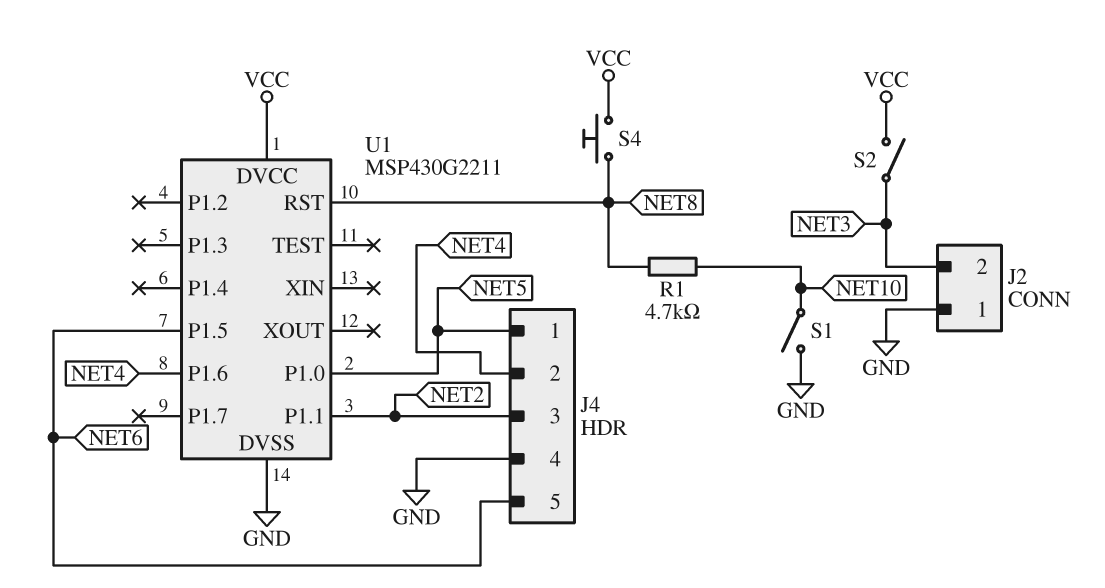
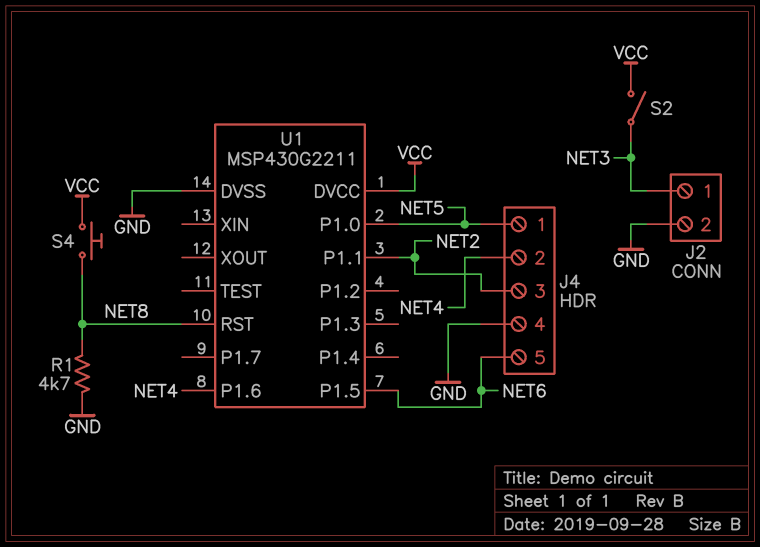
J2 pin 1: GND -> NET3
J2 pin 2: NET3 -> GND
R1: 4.7k (NET8, NET10) -> 4.7k (GND, NET8)
S1: switch (GND, NET10) -> none

